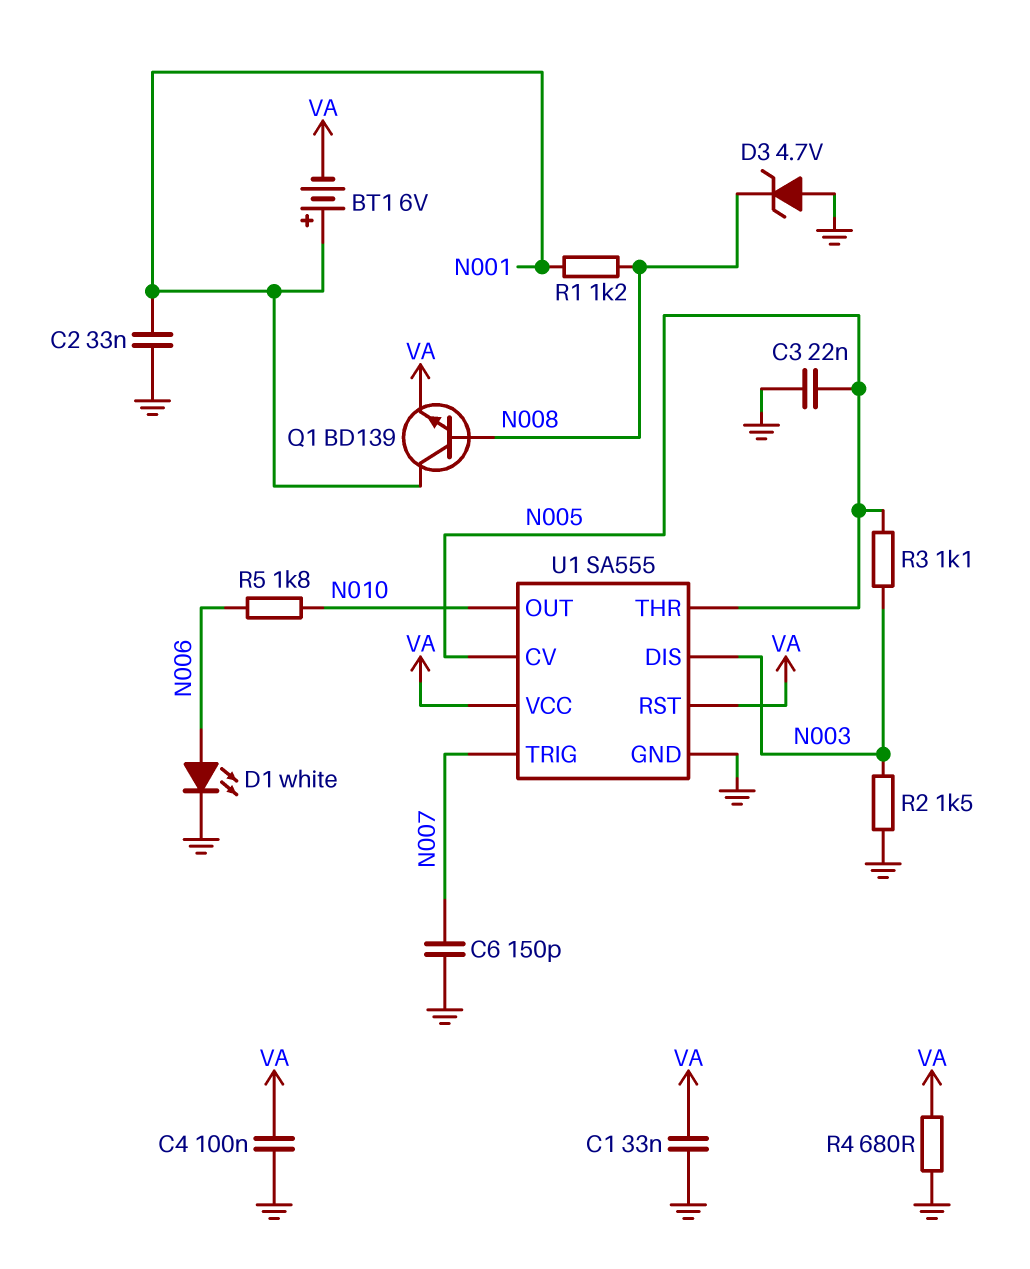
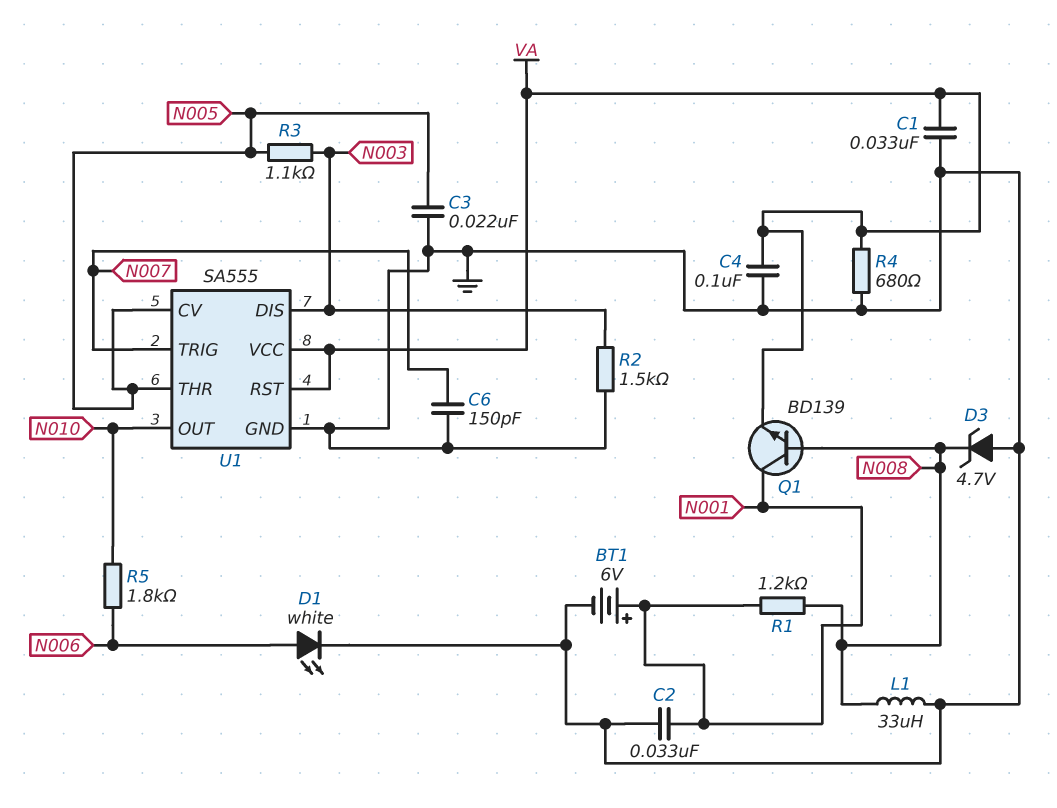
BT1: 6V (plus N001, minus VA) -> 6V (plus N001, minus GND)
L1: none -> 33uH (GND, N008)

